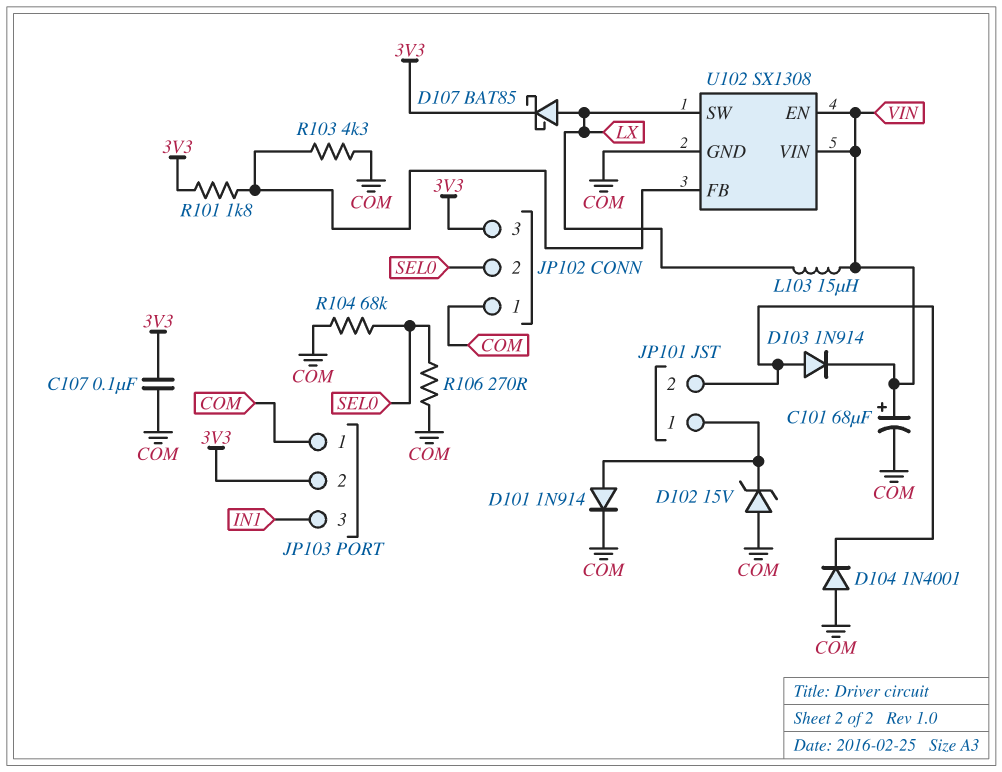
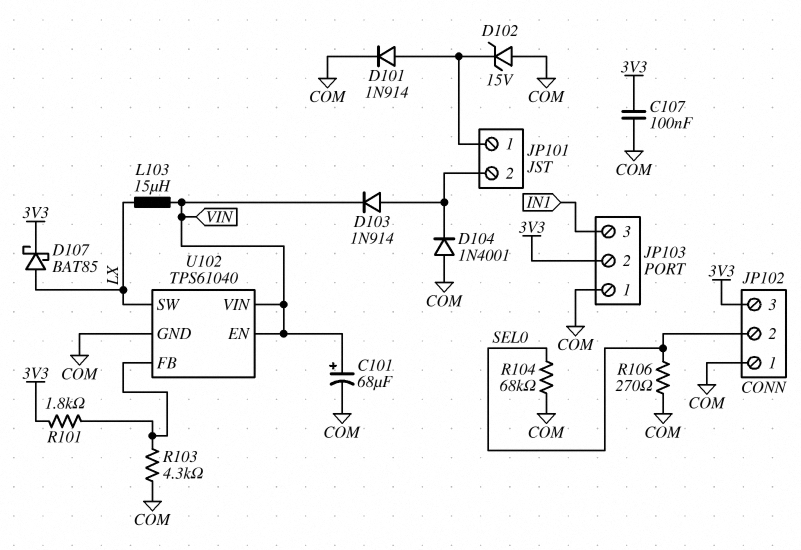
U102: SX1308 -> TPS61040

